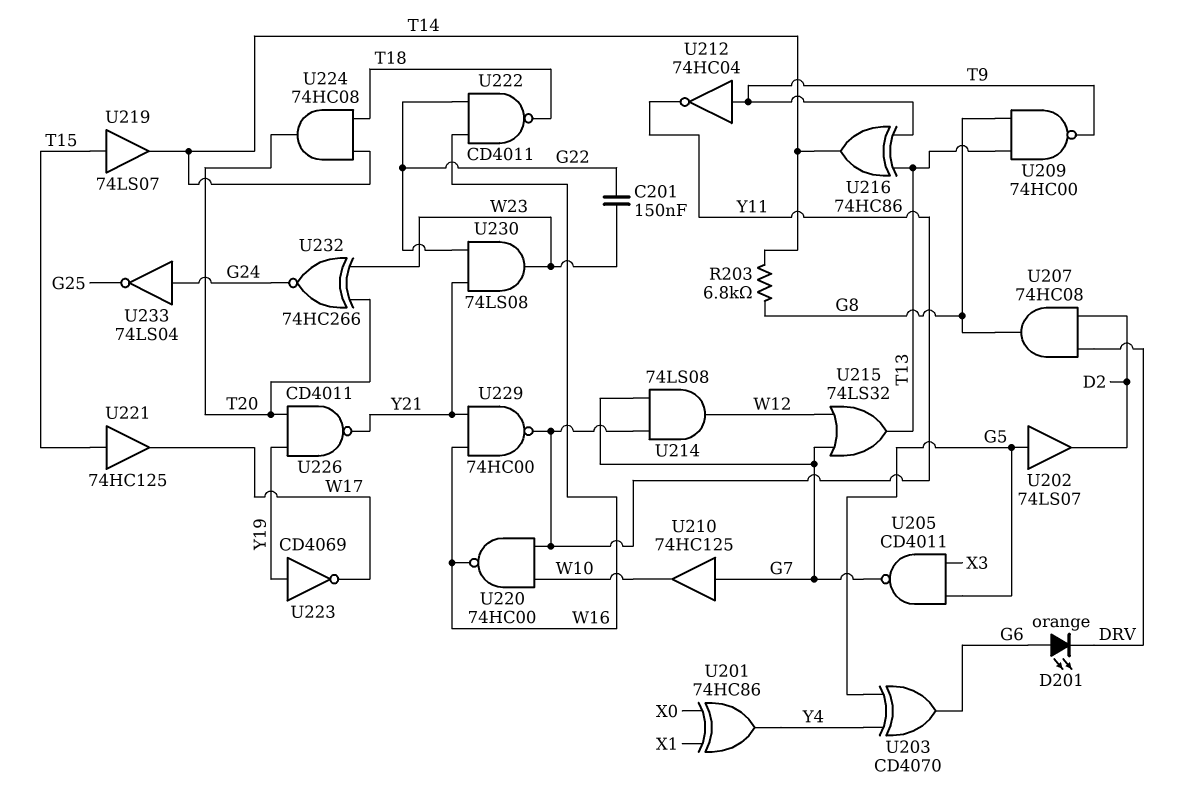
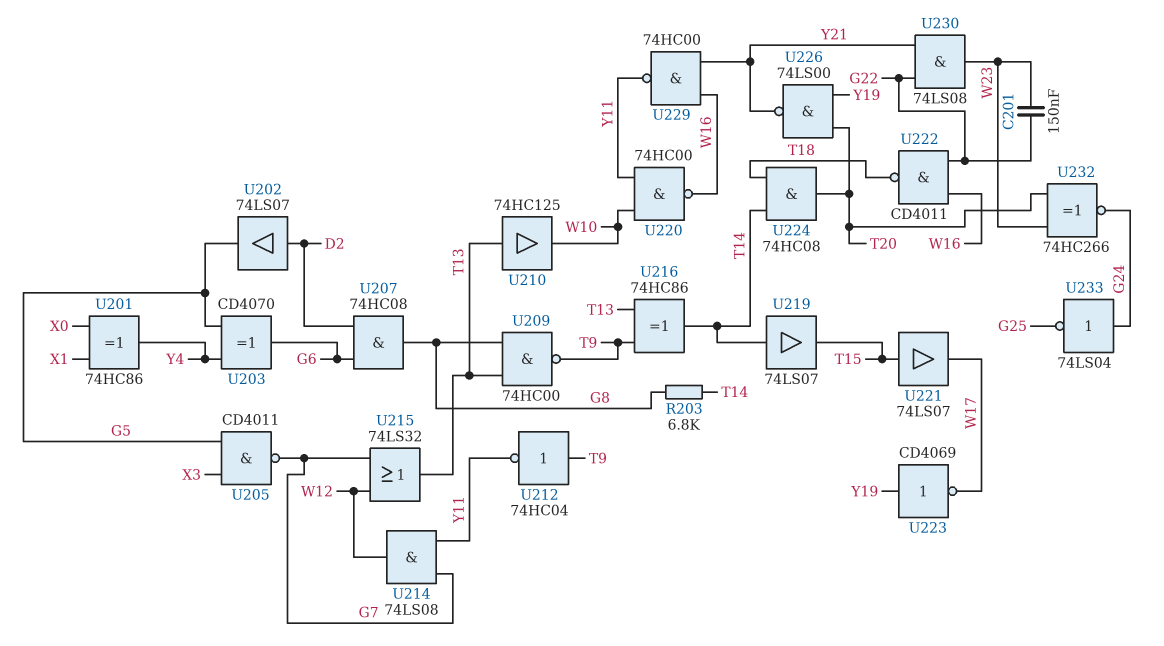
D201: LED orange (A G6, K DRV) -> none
U202: buffer 74LS07 (in G5, out D2) -> buffer 74LS07 (in D2, out G5)
U207: AND 74HC08 (in D2, in DRV, out G8) -> AND 74HC08 (in D2, in G6, out G8)
U210: buffer 74HC125 (in G7, out W10) -> buffer 74HC125 (in T13, out W10)
U219: buffer 74LS07 (in T15, out T14) -> buffer 74LS07 (in T14, out T15)
U221: buffer 74HC125 (in T15, out W17) -> buffer 74LS07 (in T15, out W17)
U226: NAND CD4011 (in T20, in Y19, out Y21) -> NAND 74LS00 (in T20, in Y19, out Y21)

